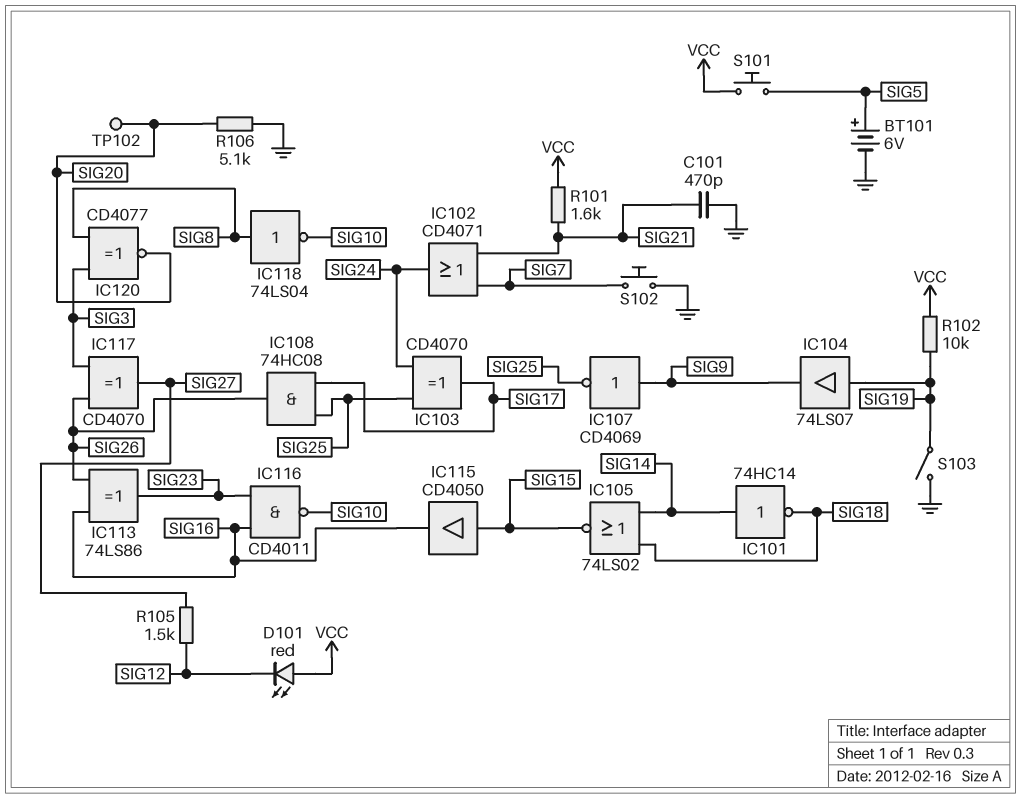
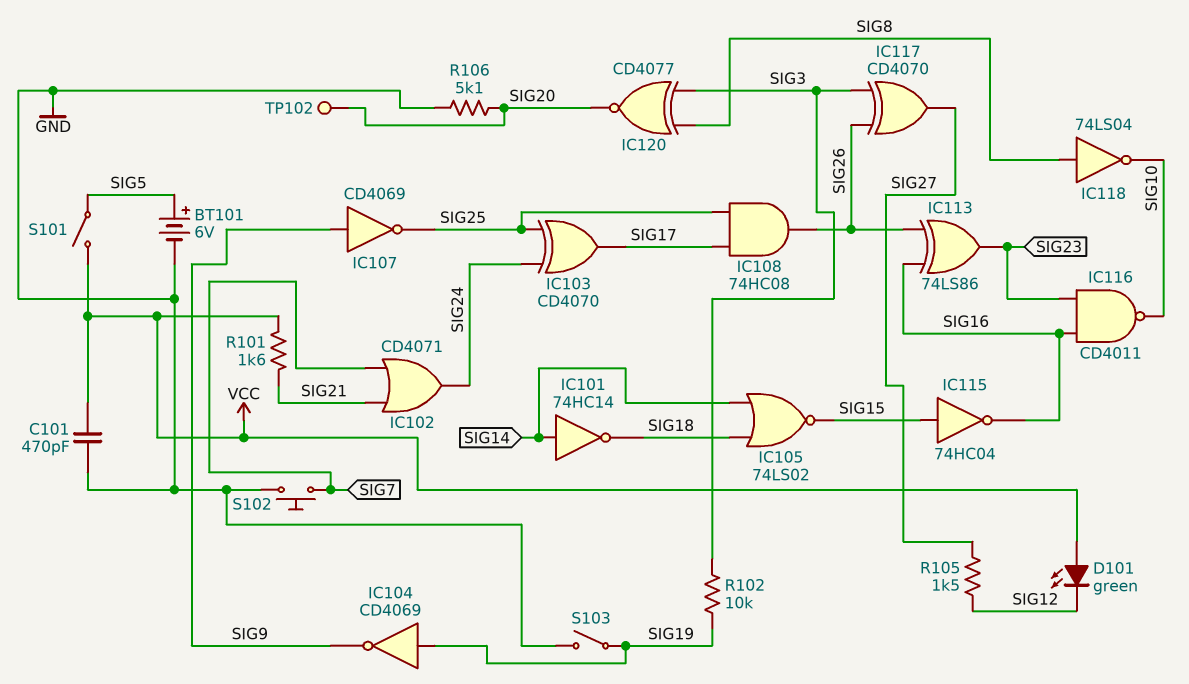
C101: 470pF (GND, SIG21) -> 470pF (GND, VCC)
D101: LED red (A VCC, K SIG12) -> LED green (A VCC, K SIG12)
IC104: buffer 74LS07 (in SIG19, out SIG9) -> NOT CD4069 (in SIG19, out SIG9)
IC115: buffer CD4050 (in SIG15, out SIG16) -> NOT 74HC04 (in SIG15, out SIG16)
R102: 10k (SIG19, VCC) -> 10k (SIG3, SIG19)
S101: button (SIG5, VCC) -> switch (SIG5, VCC)

